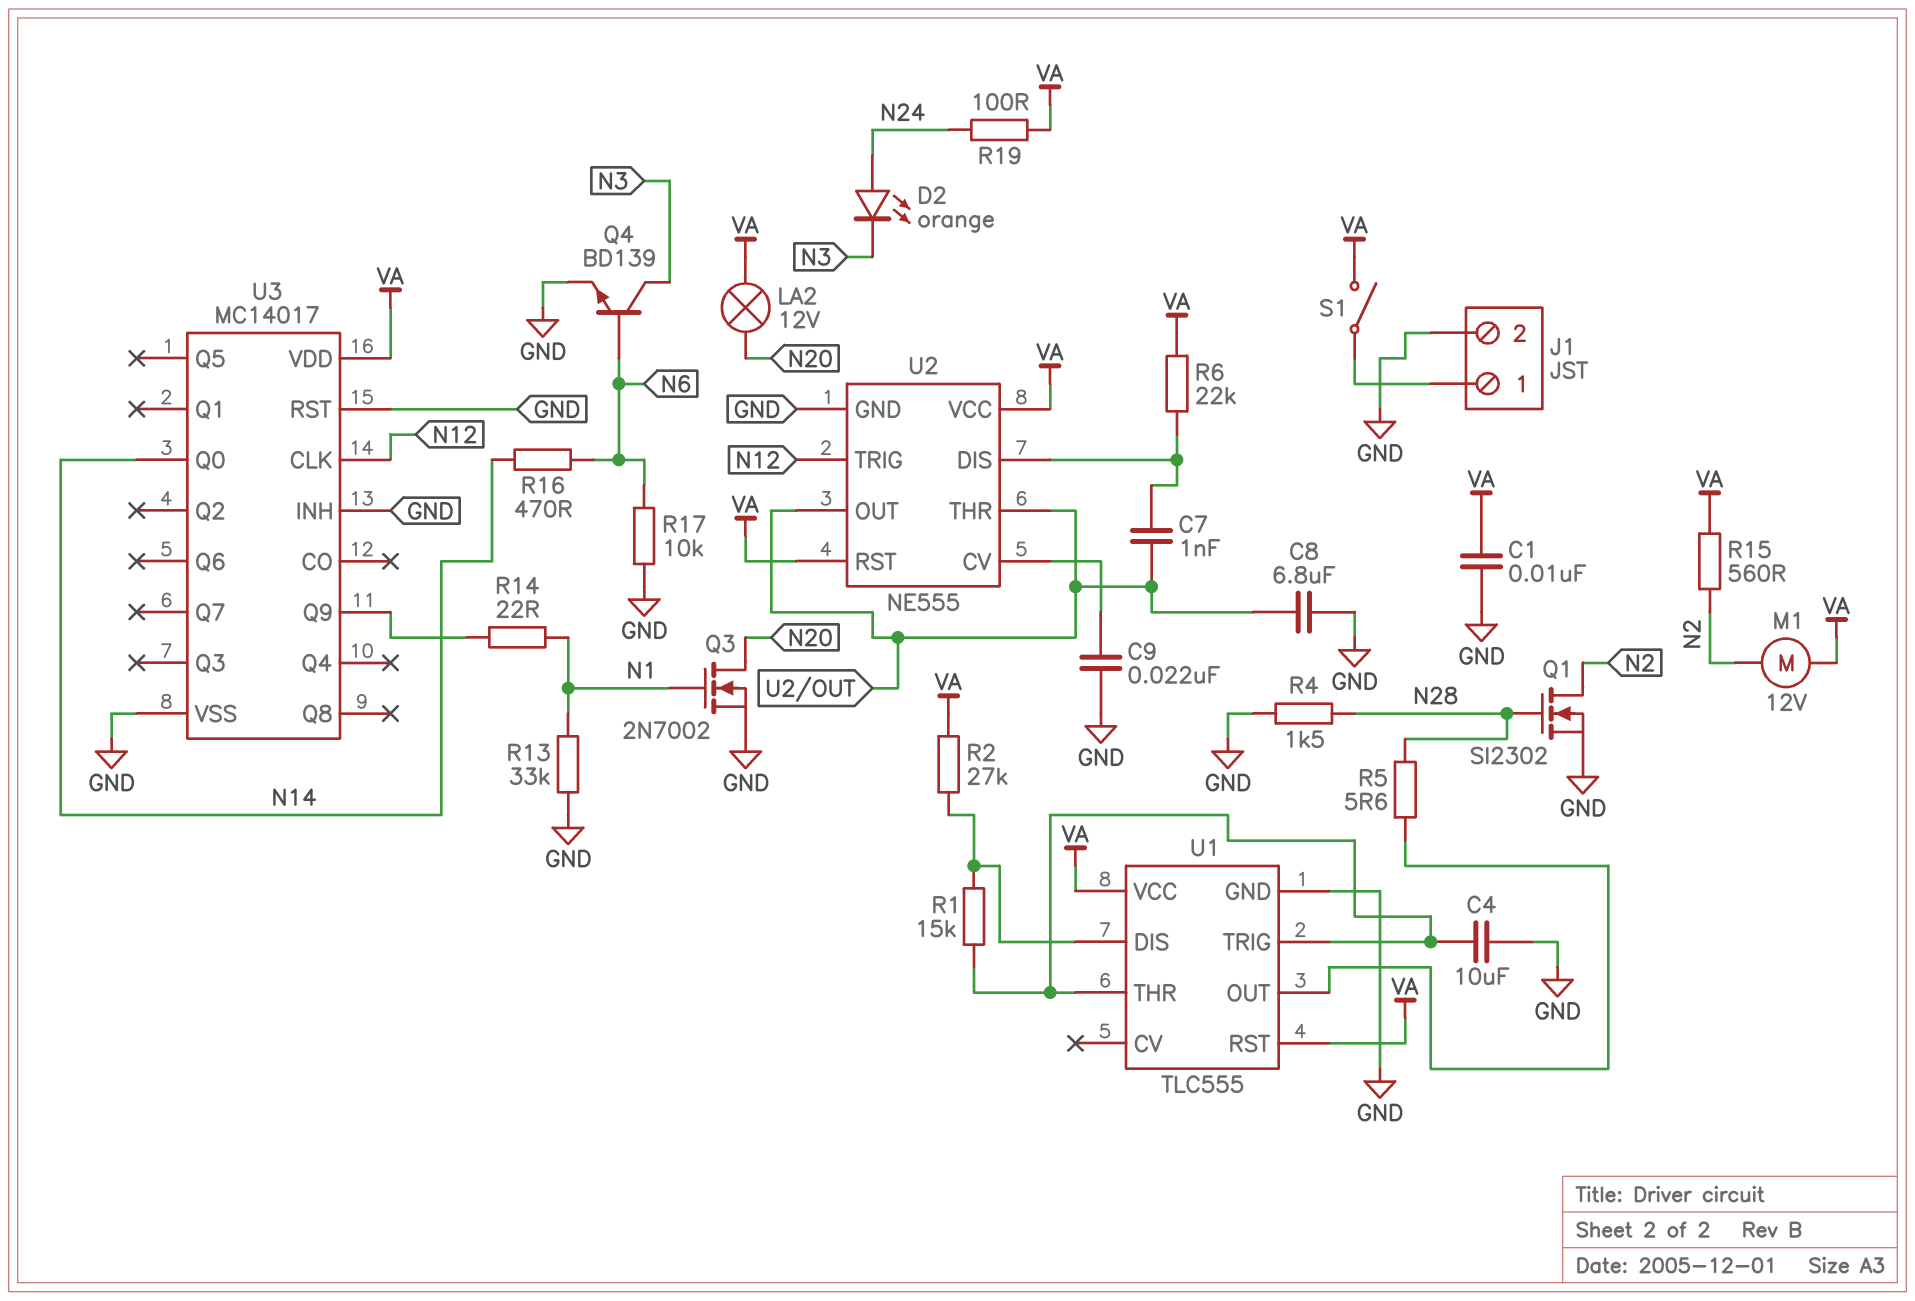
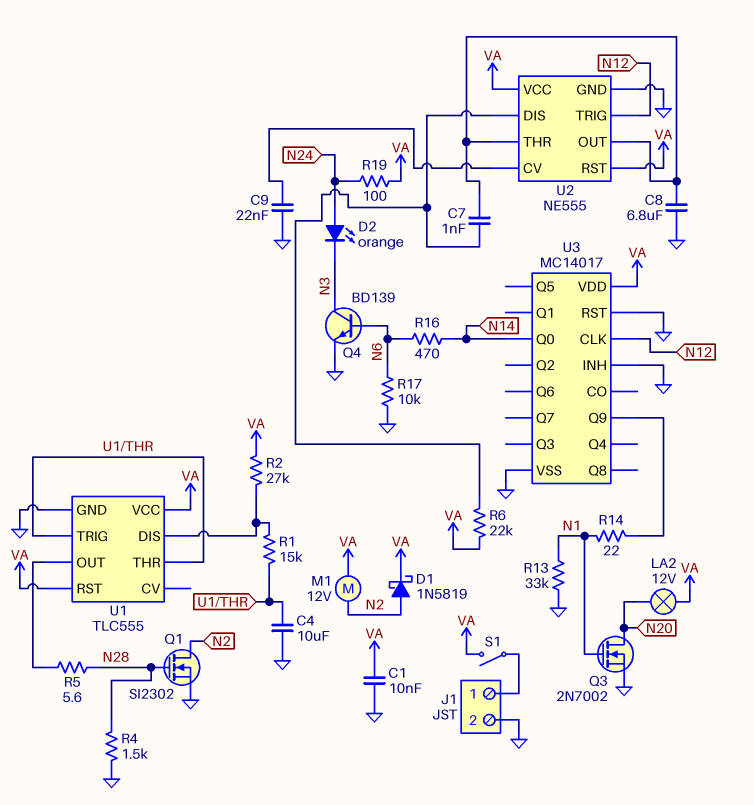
D1: none -> schottky 1N5819 (A N2, K VA)
R15: 560 (N2, VA) -> none

